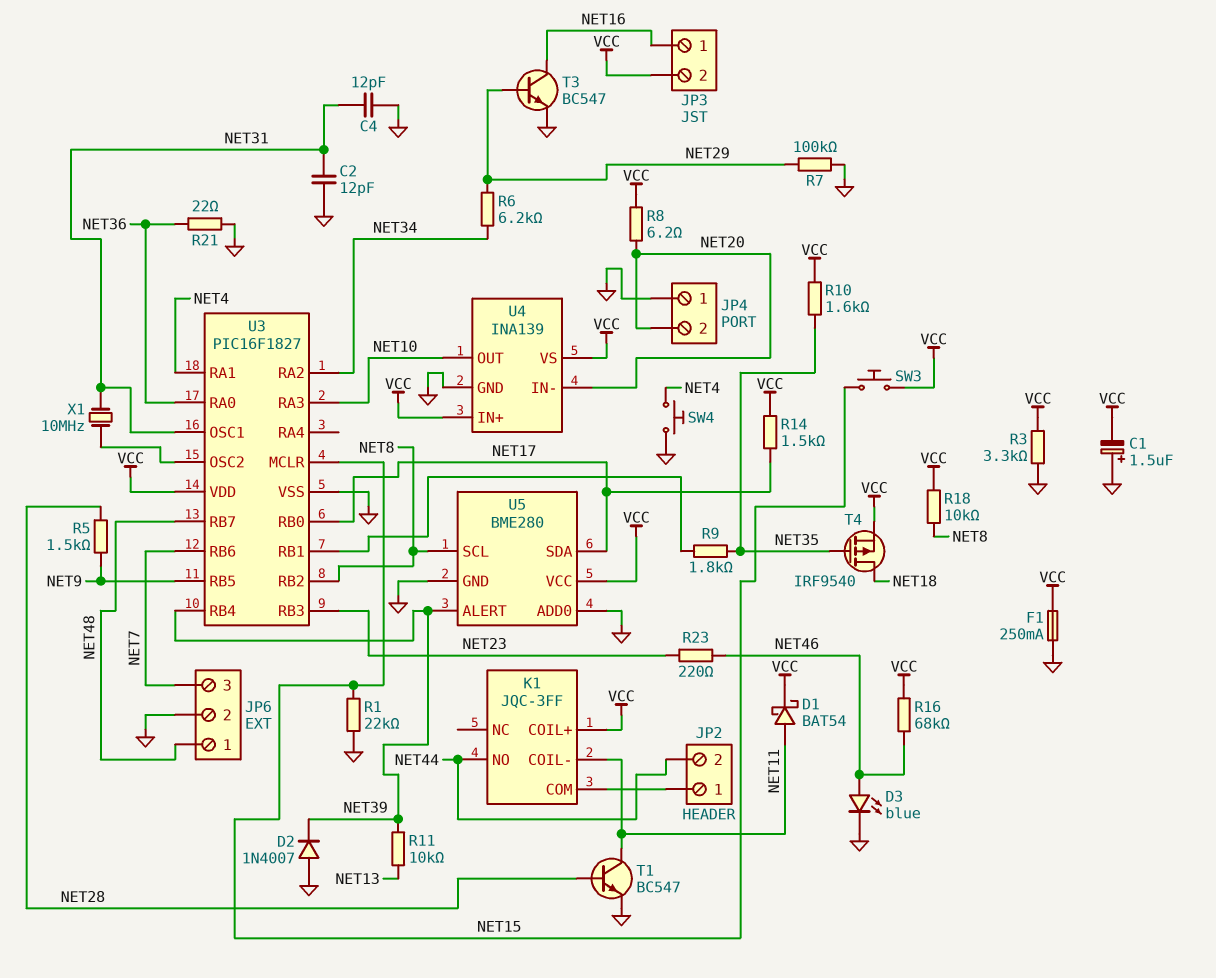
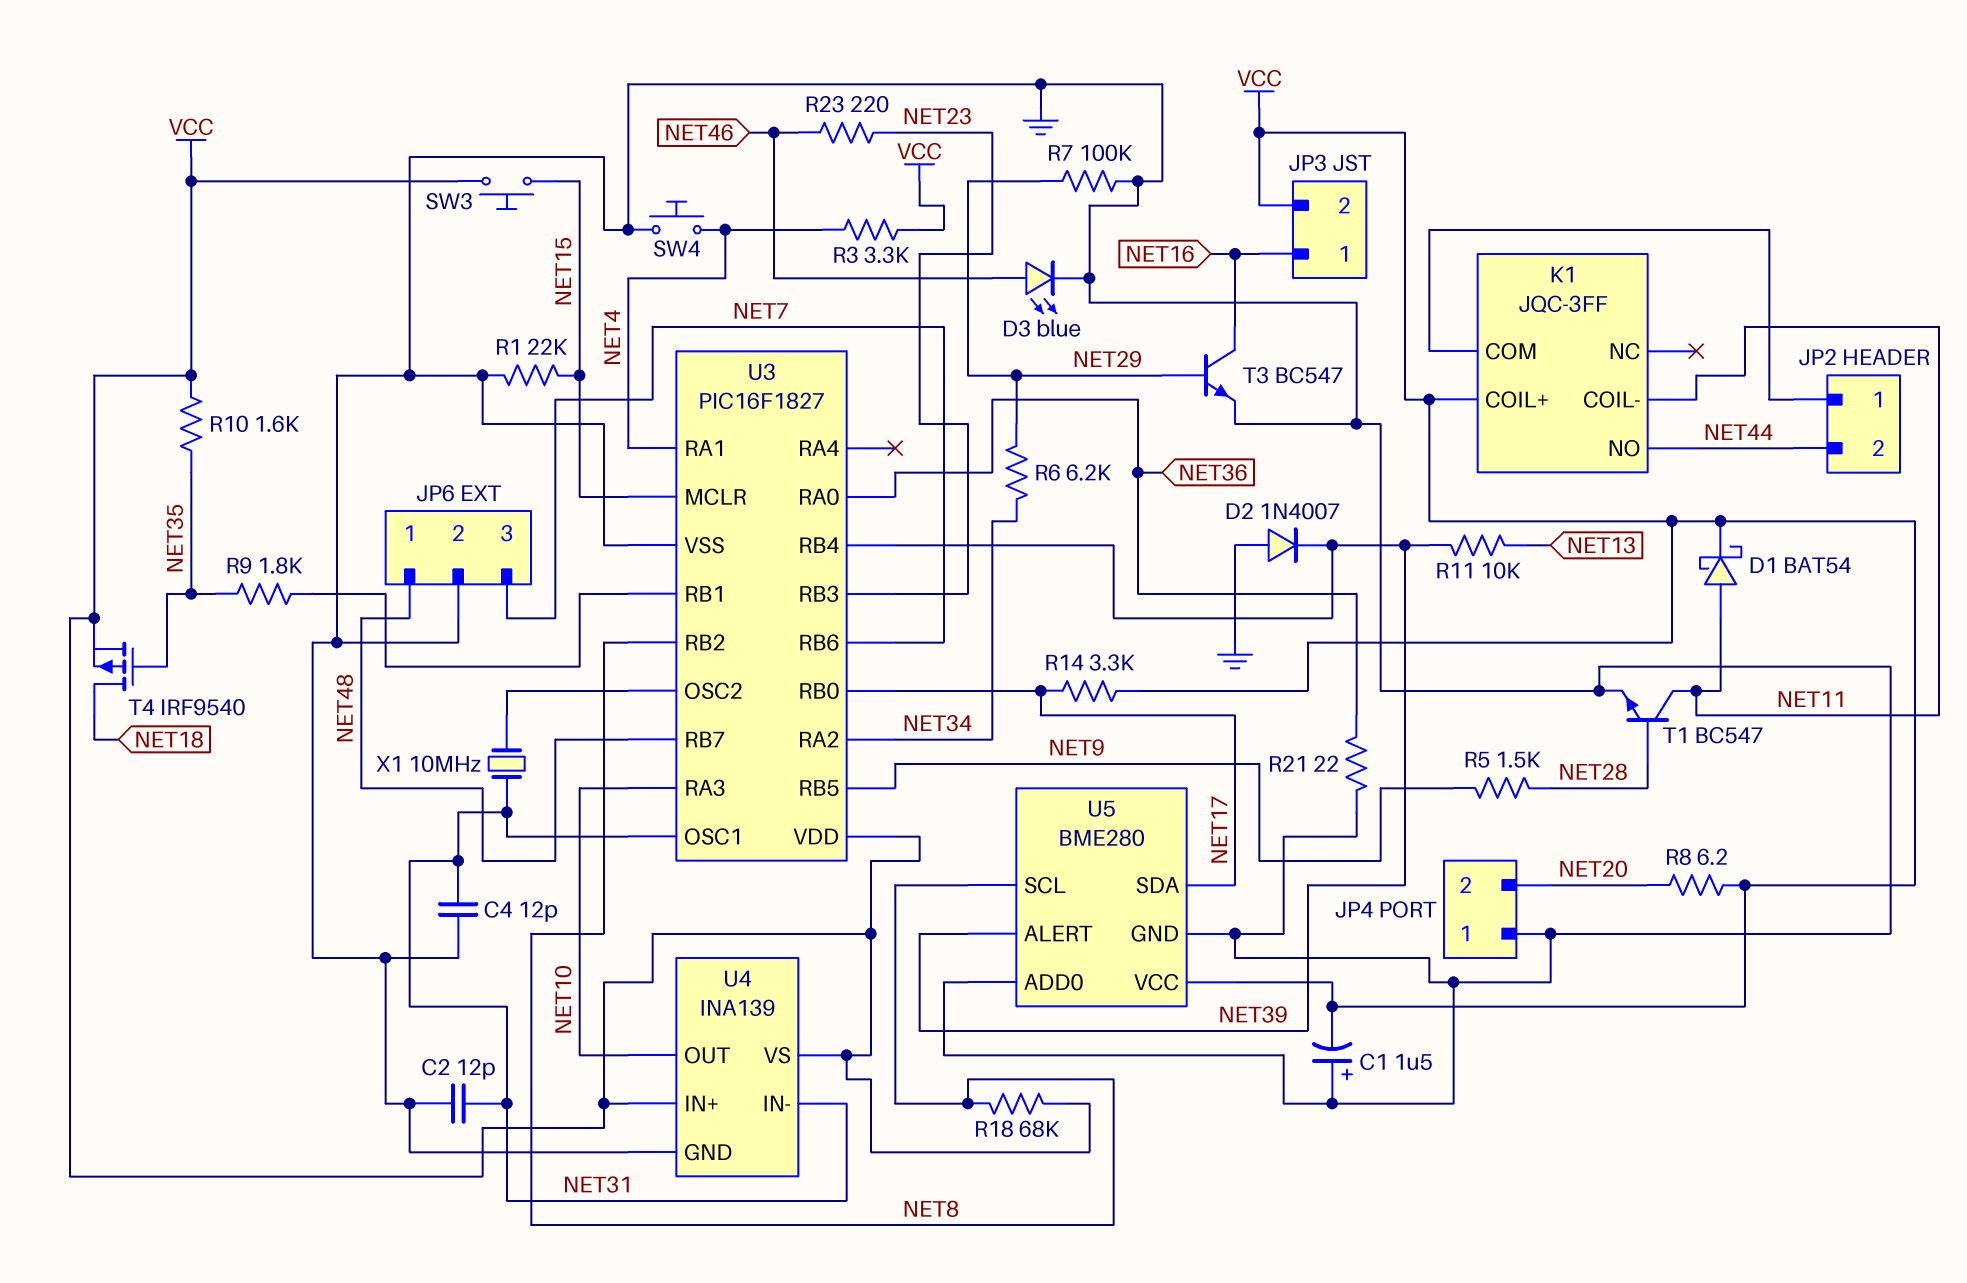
F1: 250mA (GND, VCC) -> none
R3: 3.3k (GND, VCC) -> 3.3k (NET4, VCC)
R14: 1.5k (NET17, VCC) -> 3.3k (NET17, VCC)
R16: 68k (NET46, VCC) -> none
R18: 10k (NET8, VCC) -> 68k (NET8, VCC)
U4 pin IN-: NET20 -> NET31

